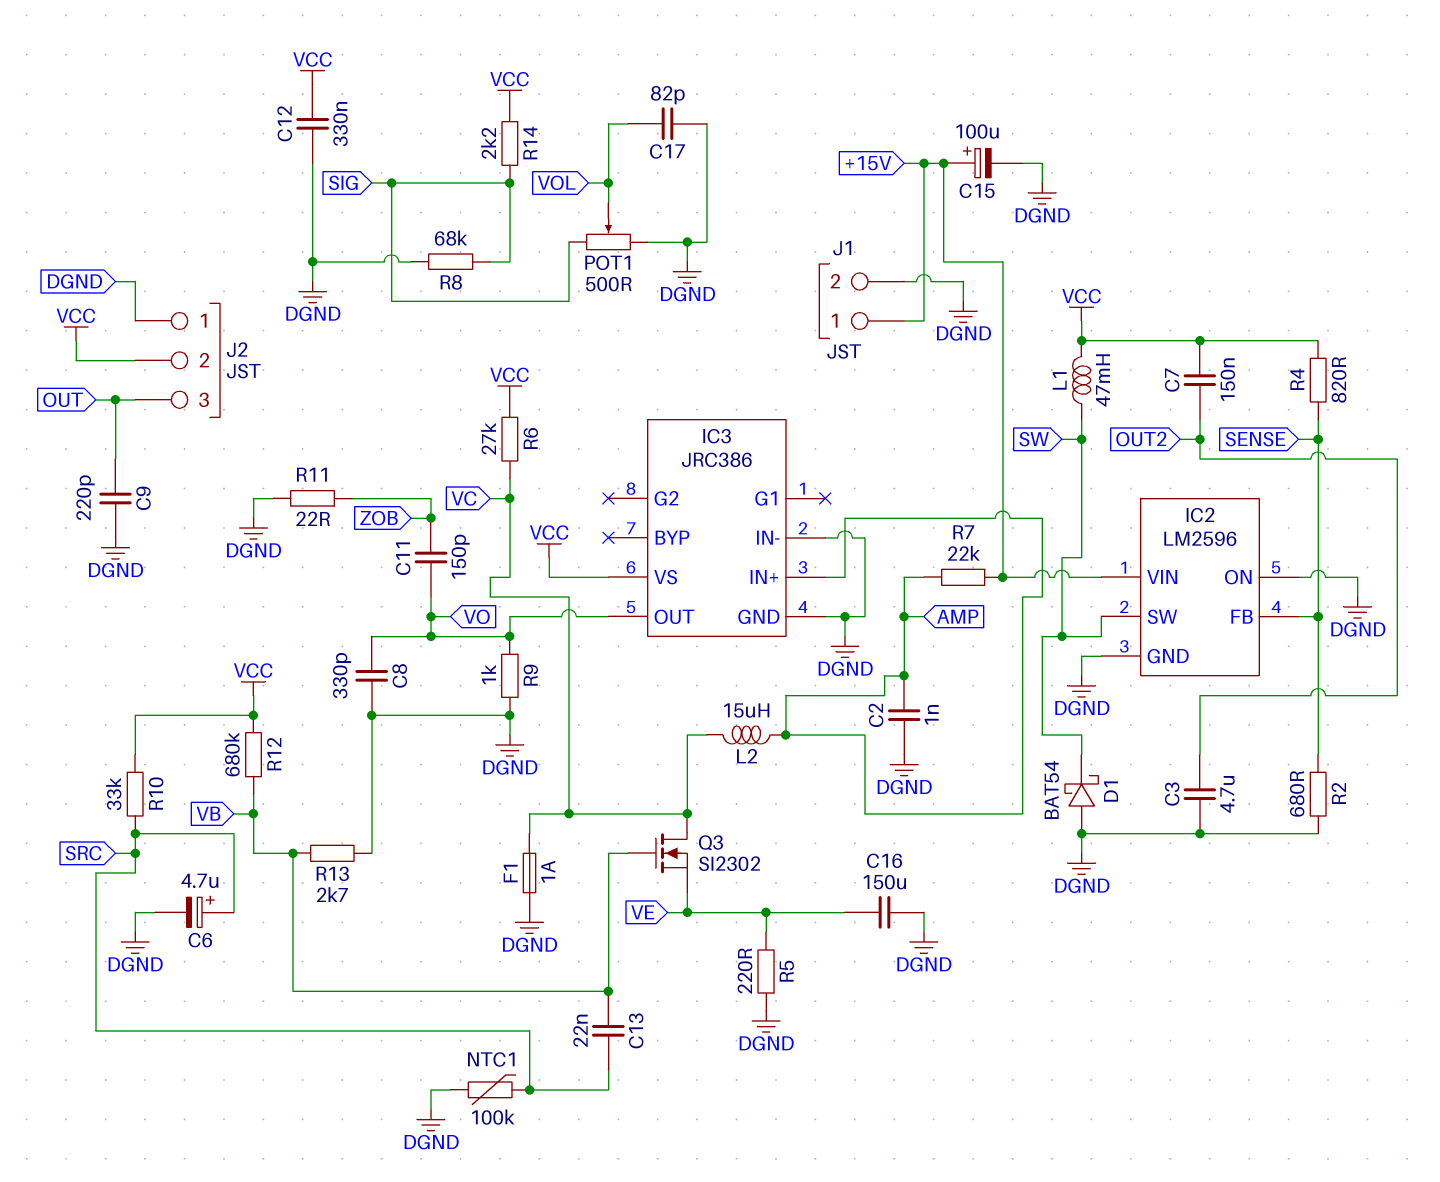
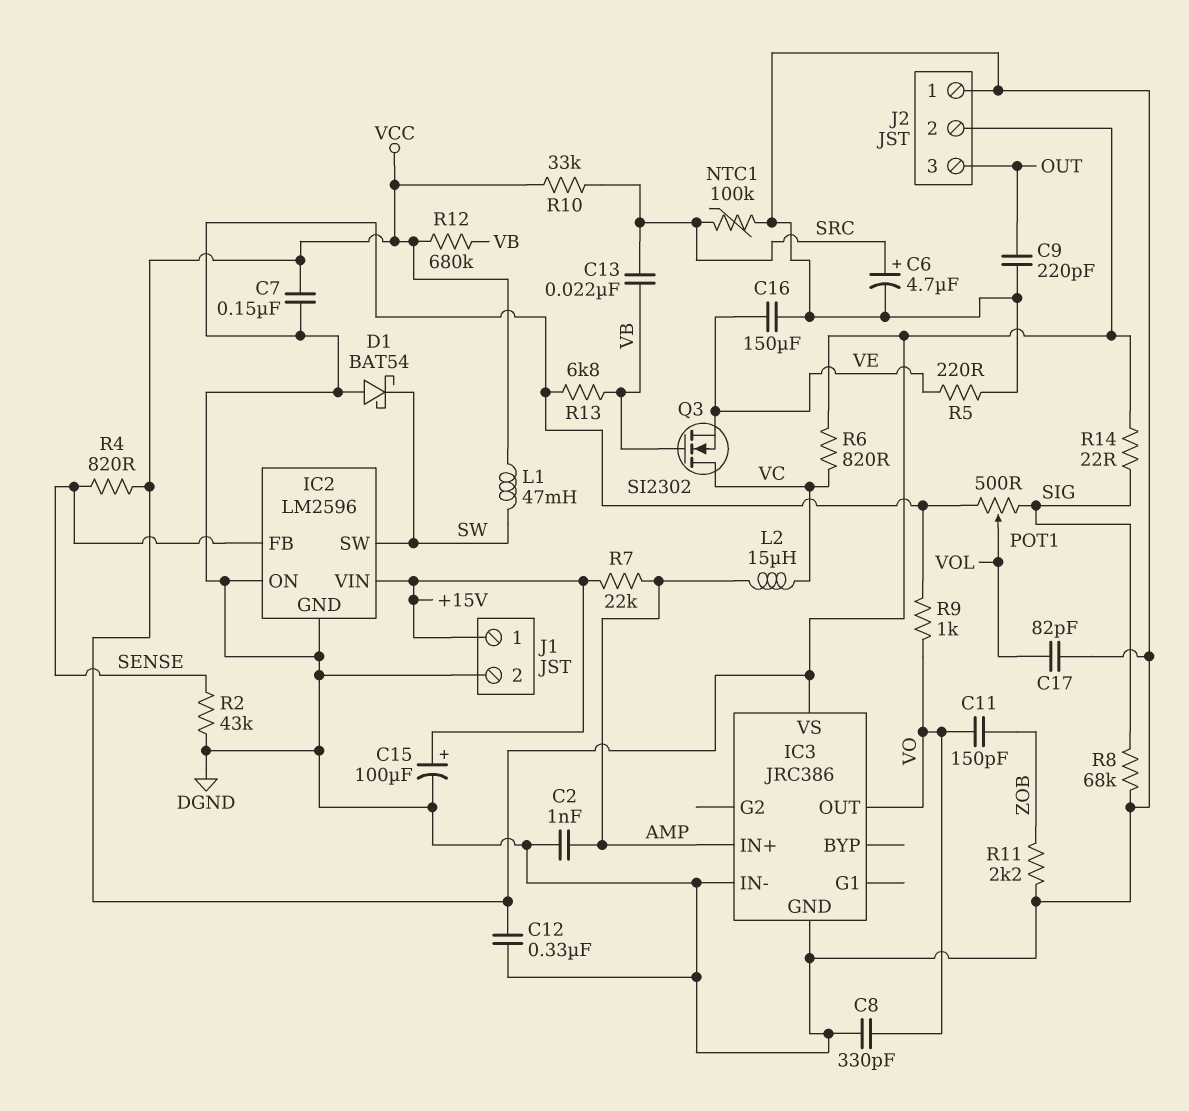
C3: 4.7uF (DGND, OUT2) -> none
C7: 150nF (OUT2, VCC) -> 150nF (DGND, VCC)
F1: 1A (DGND, VC) -> none
R2: 680 (DGND, SENSE) -> 43k (DGND, SENSE)
R6: 27k (VC, VCC) -> 820 (VC, VCC)
R11: 22 (DGND, ZOB) -> 2.2k (DGND, ZOB)
R13: 2.7k (DGND, VB) -> 6.8k (DGND, VB)
R14: 2.2k (SIG, VCC) -> 22 (SIG, VCC)

